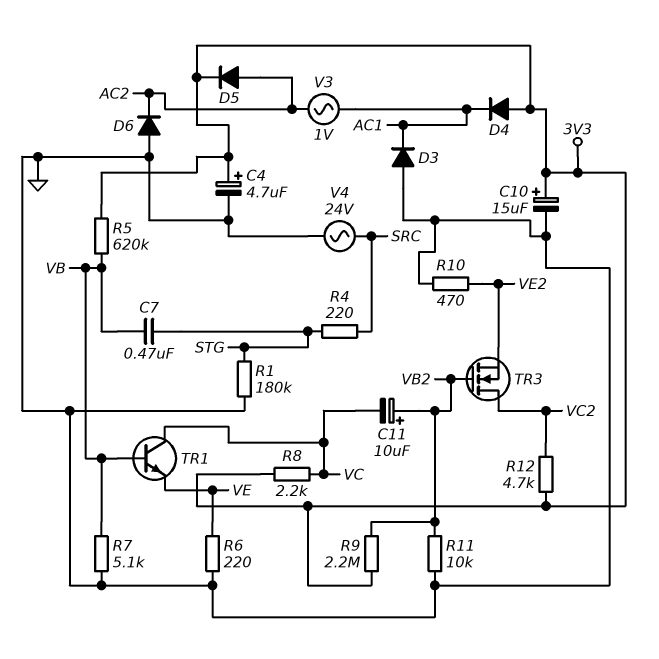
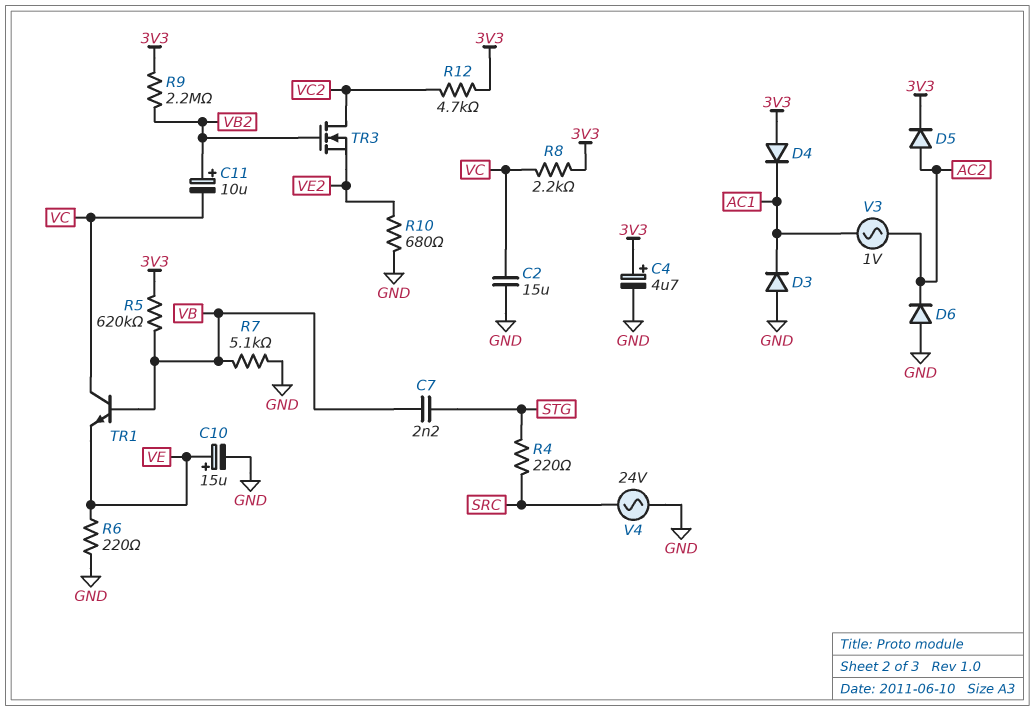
C2: none -> 15uF (GND, VC)
C7: 470nF (STG, VB) -> 2.2nF (STG, VB)
C10: 15uF (plus 3V3, minus GND) -> 15uF (plus VE, minus GND)
R1: 180k (GND, STG) -> none
R10: 470 (GND, VE2) -> 680 (GND, VE2)
R11: 10k (GND, VB2) -> none

